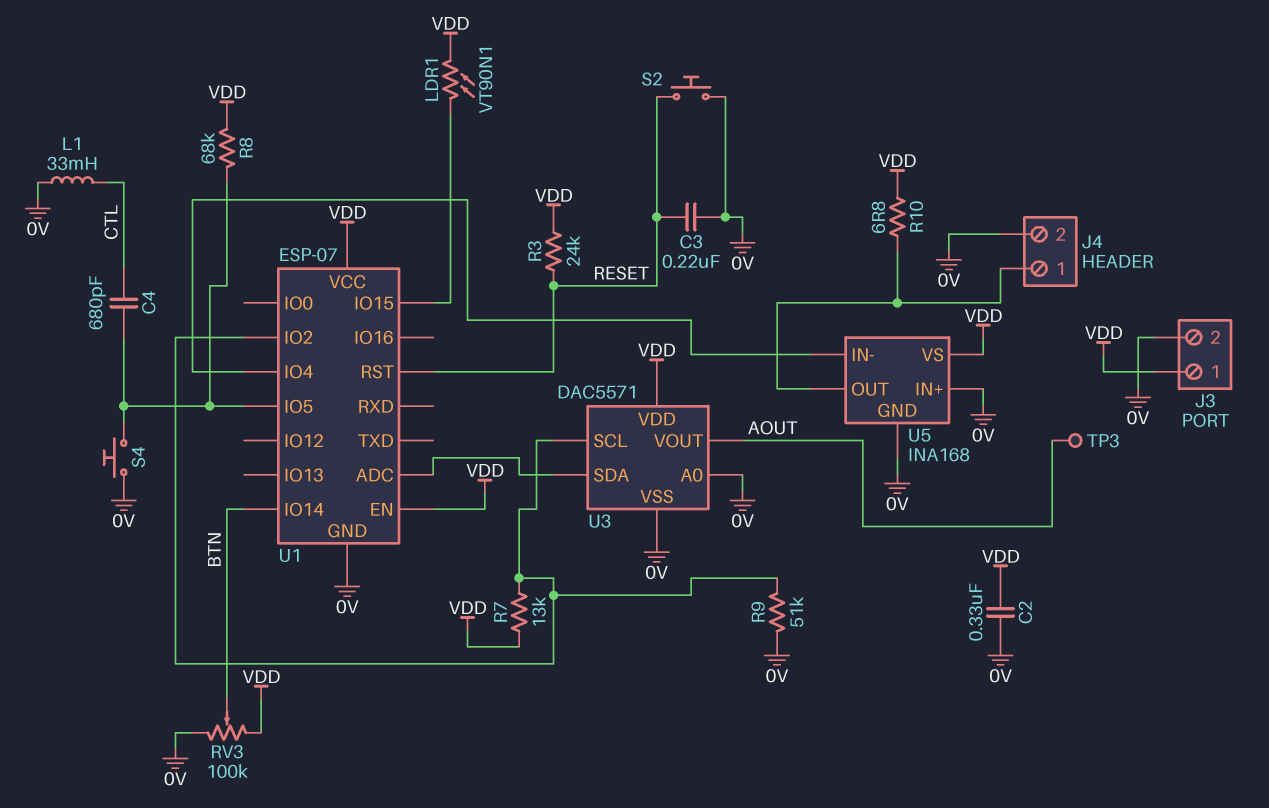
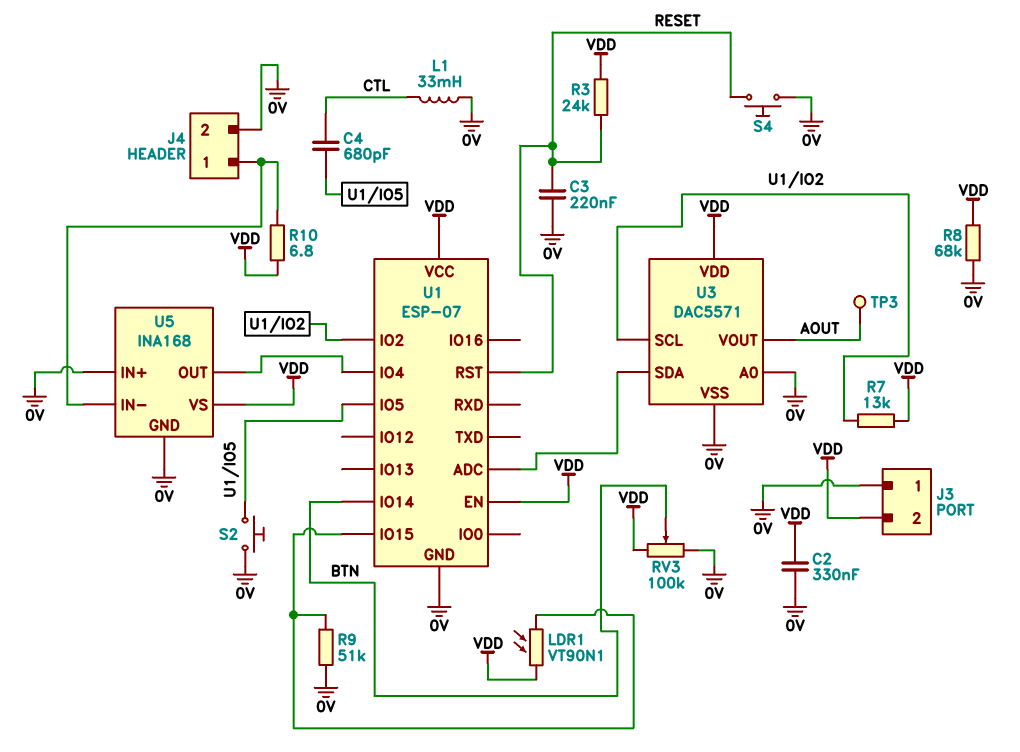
J3 pin 1: VDD -> 0V
J3 pin 2: 0V -> VDD
R8: 68k (U1/IO5, VDD) -> 68k (0V, VDD)
R9: 51k (0V, U1/IO2) -> 51k (0V, U1/IO15)
S2: button (0V, RESET) -> button (0V, U1/IO5)
S4: button (0V, U1/IO5) -> button (0V, RESET)
U5 pin IN-: U1/IO4 -> J4/1
U5 pin OUT: J4/1 -> U1/IO4

